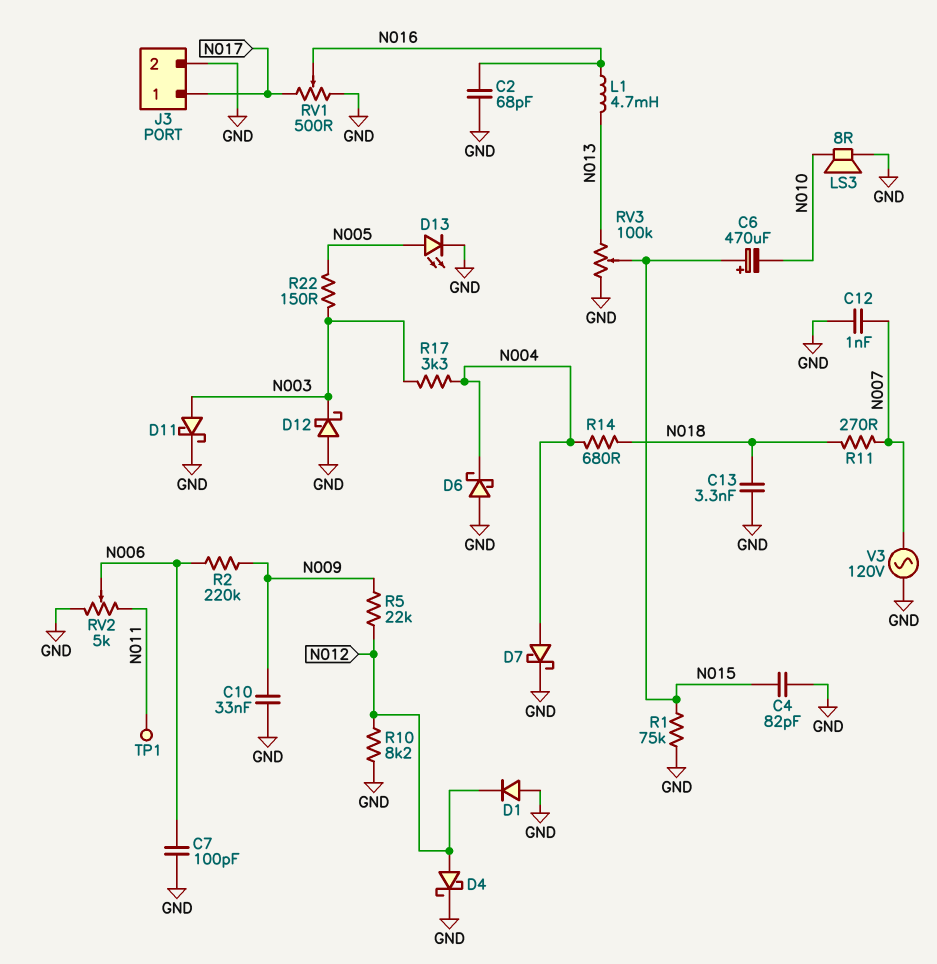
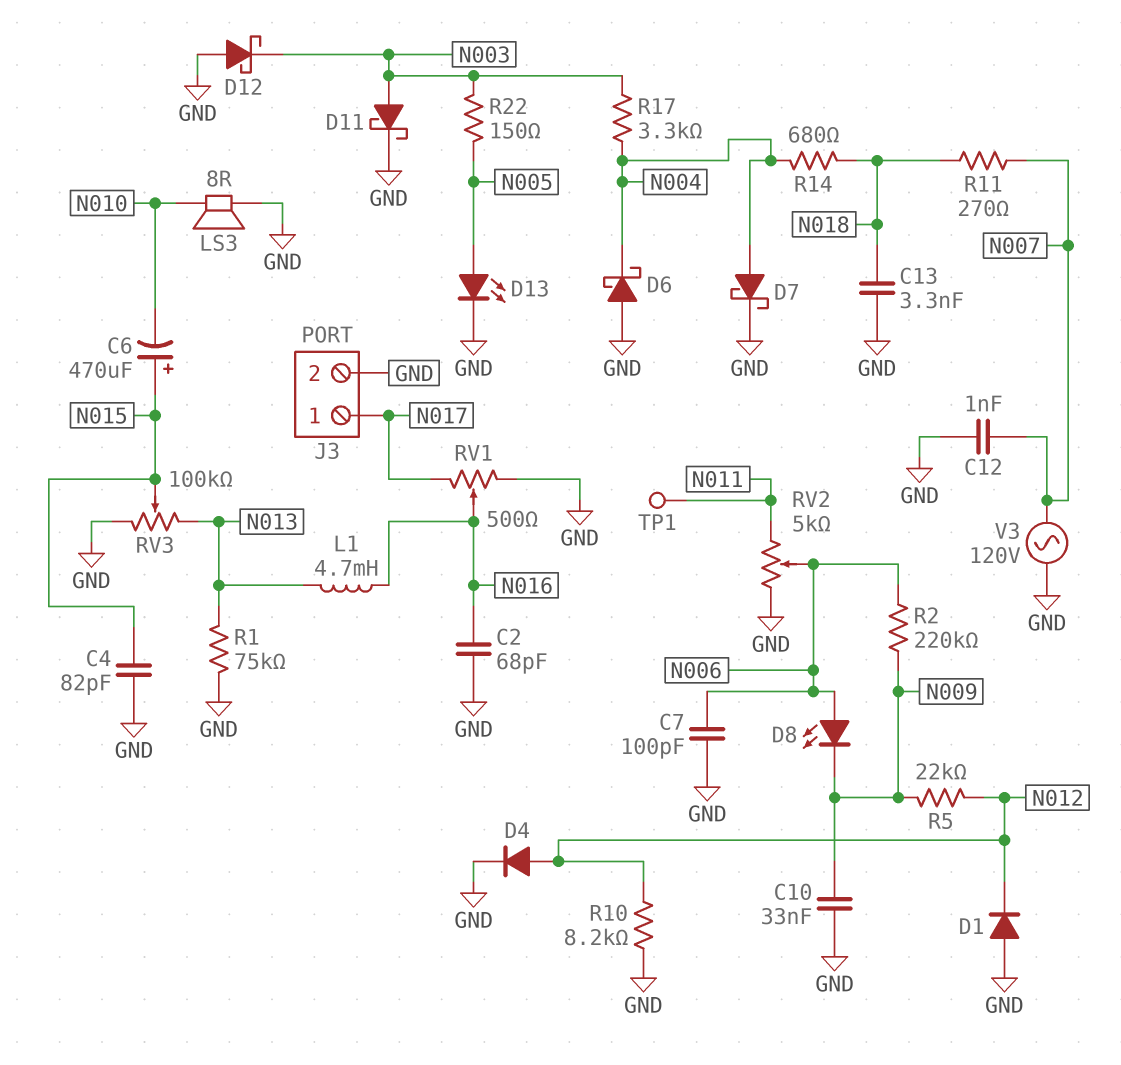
D4: schottky (A N012, K GND) -> diode (A N012, K GND)
D8: none -> LED (A N006, K N009)
R1: 75k (GND, N015) -> 75k (GND, N013)

